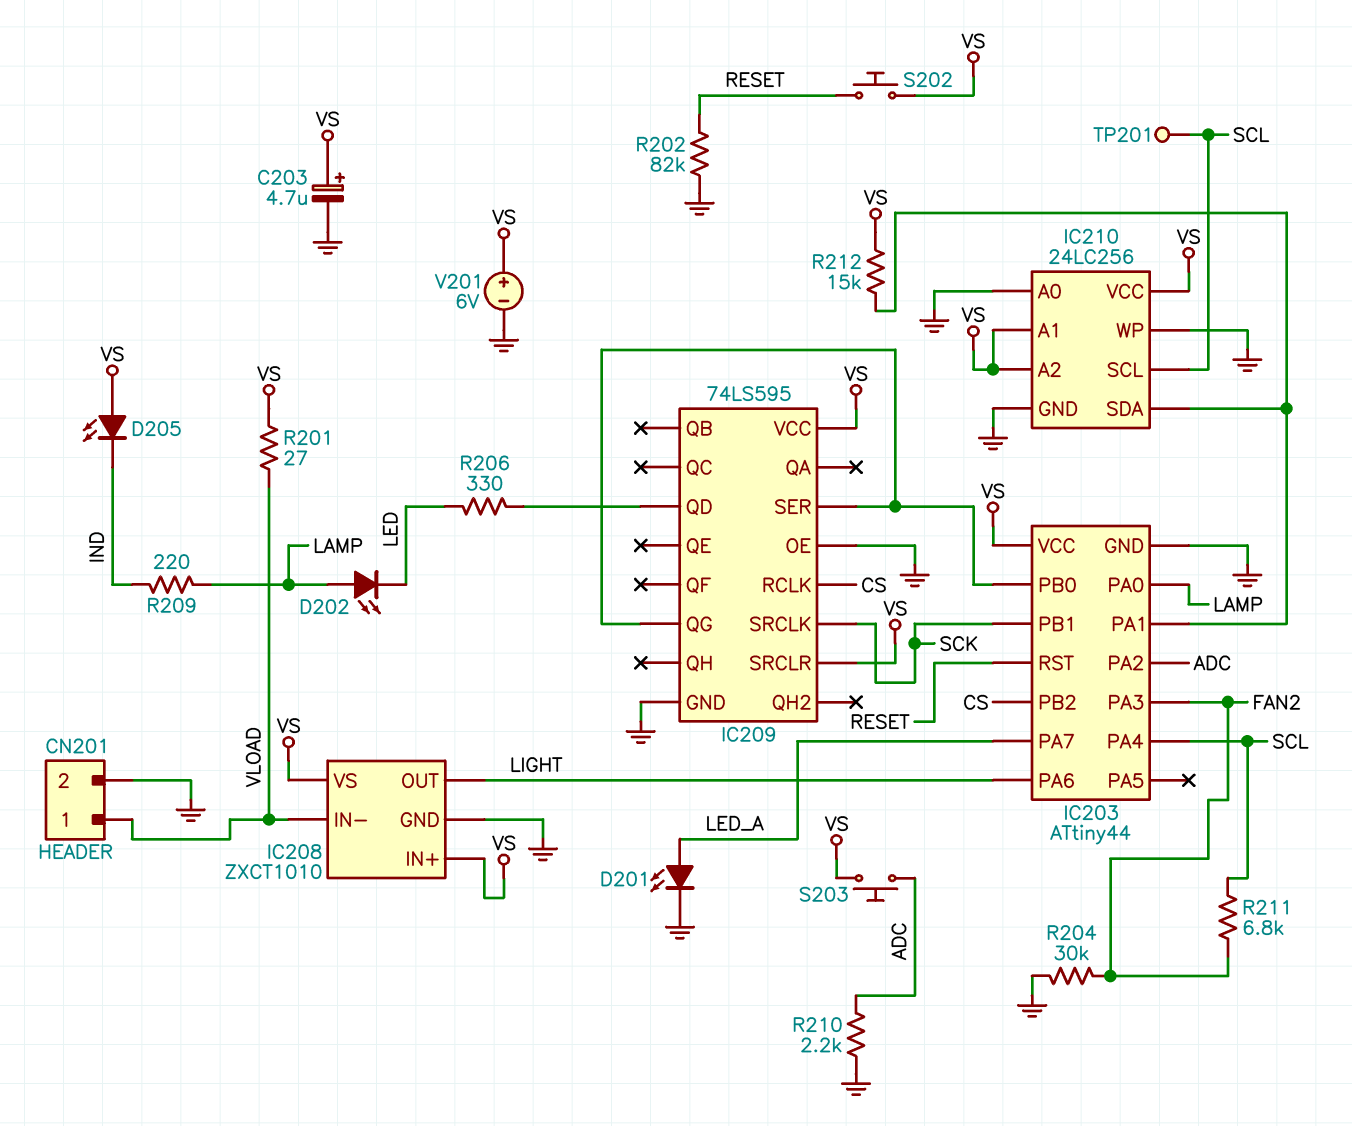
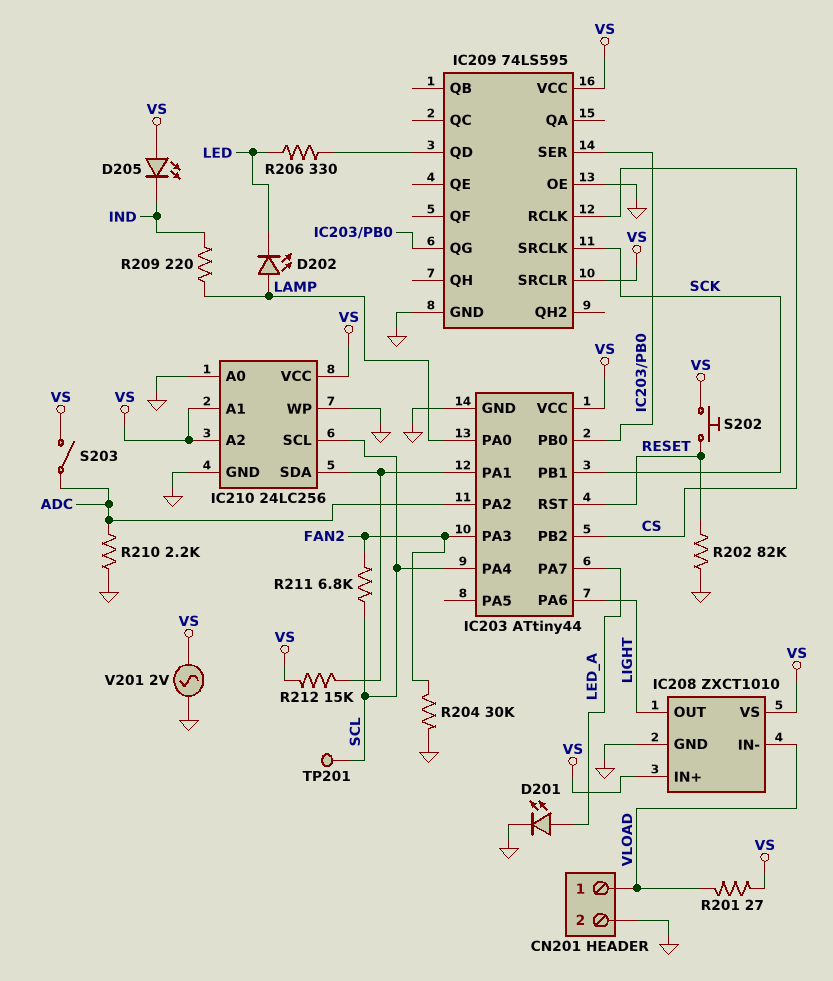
C203: 4.7uF (plus VS, minus GND) -> none
S203: button (ADC, VS) -> switch (ADC, VS)
V201: 6V (plus VS, minus GND) -> AC 2V (GND, VS)

